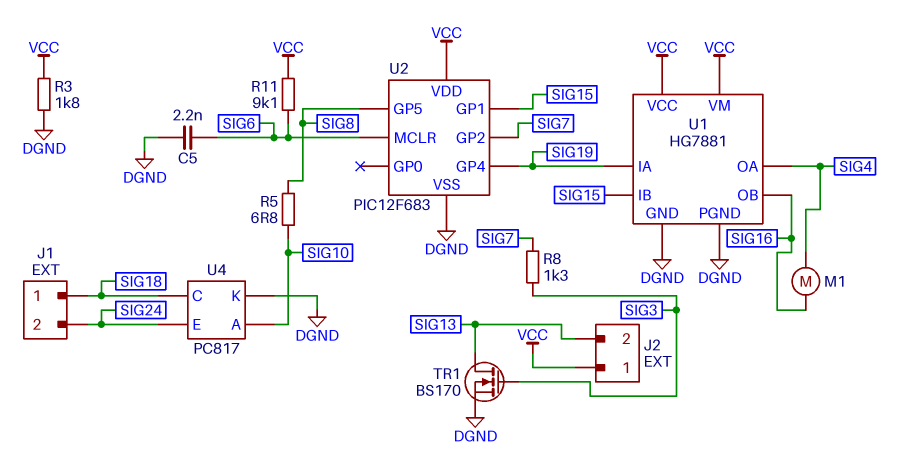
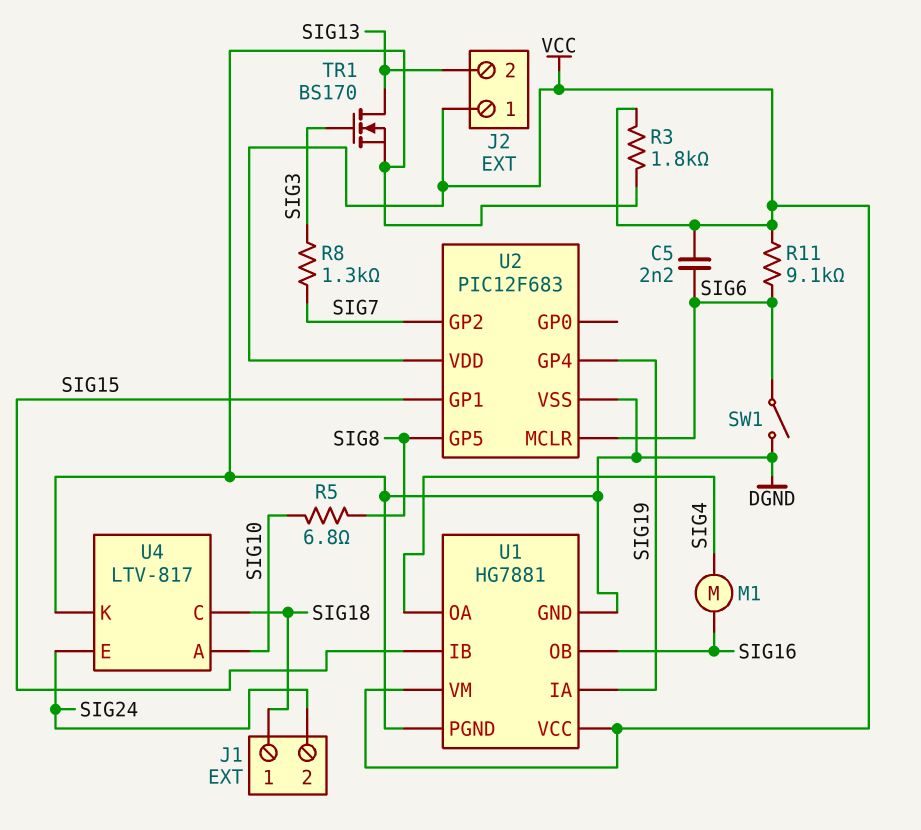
C5: 2.2nF (DGND, SIG6) -> 2.2nF (SIG6, VCC)
SW1: none -> switch (DGND, SIG6)
U4: PC817 -> LTV-817

